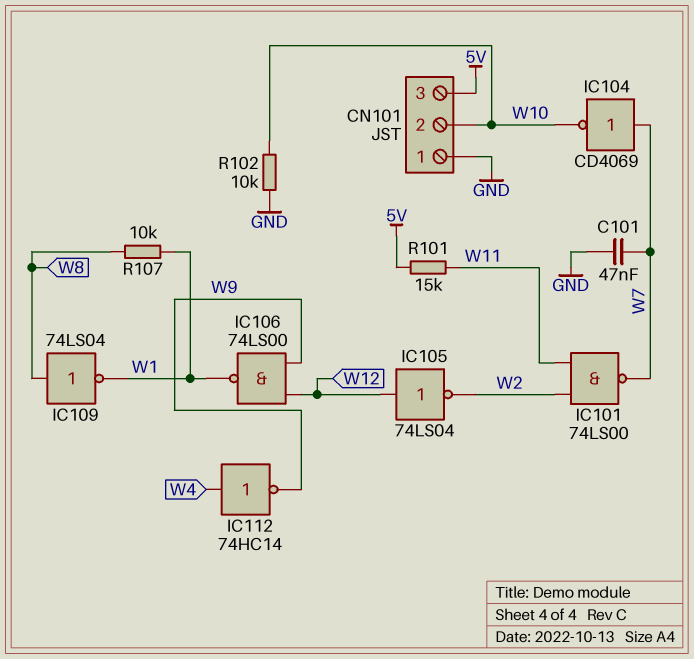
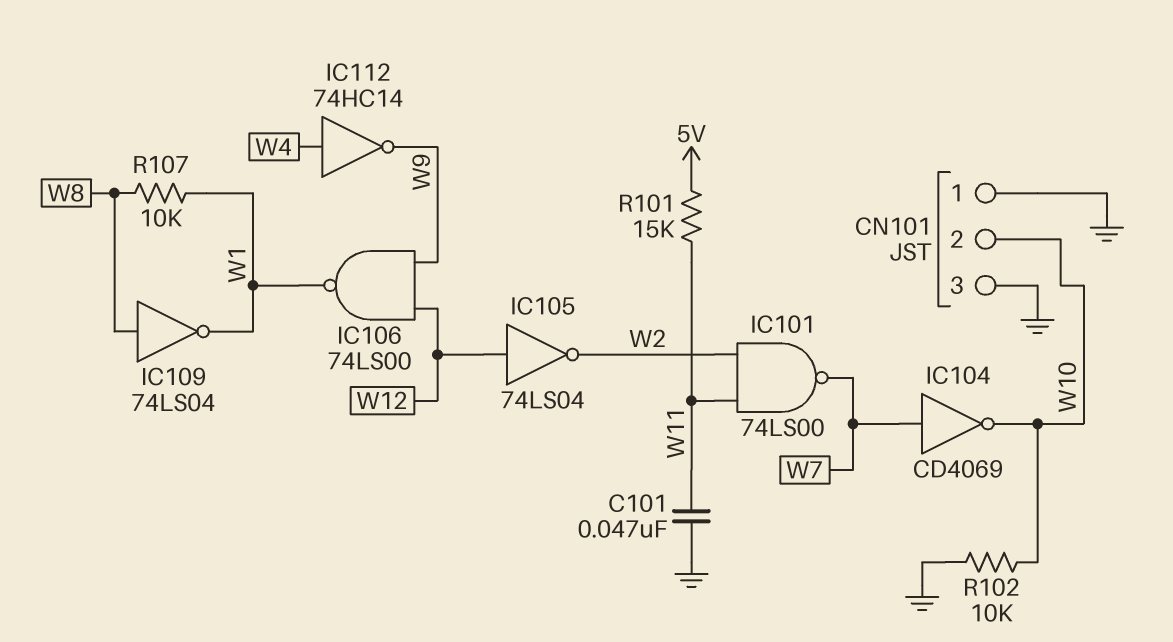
C101: 47nF (GND, W7) -> 47nF (GND, W11)
CN101 pin 3: 5V -> GND

